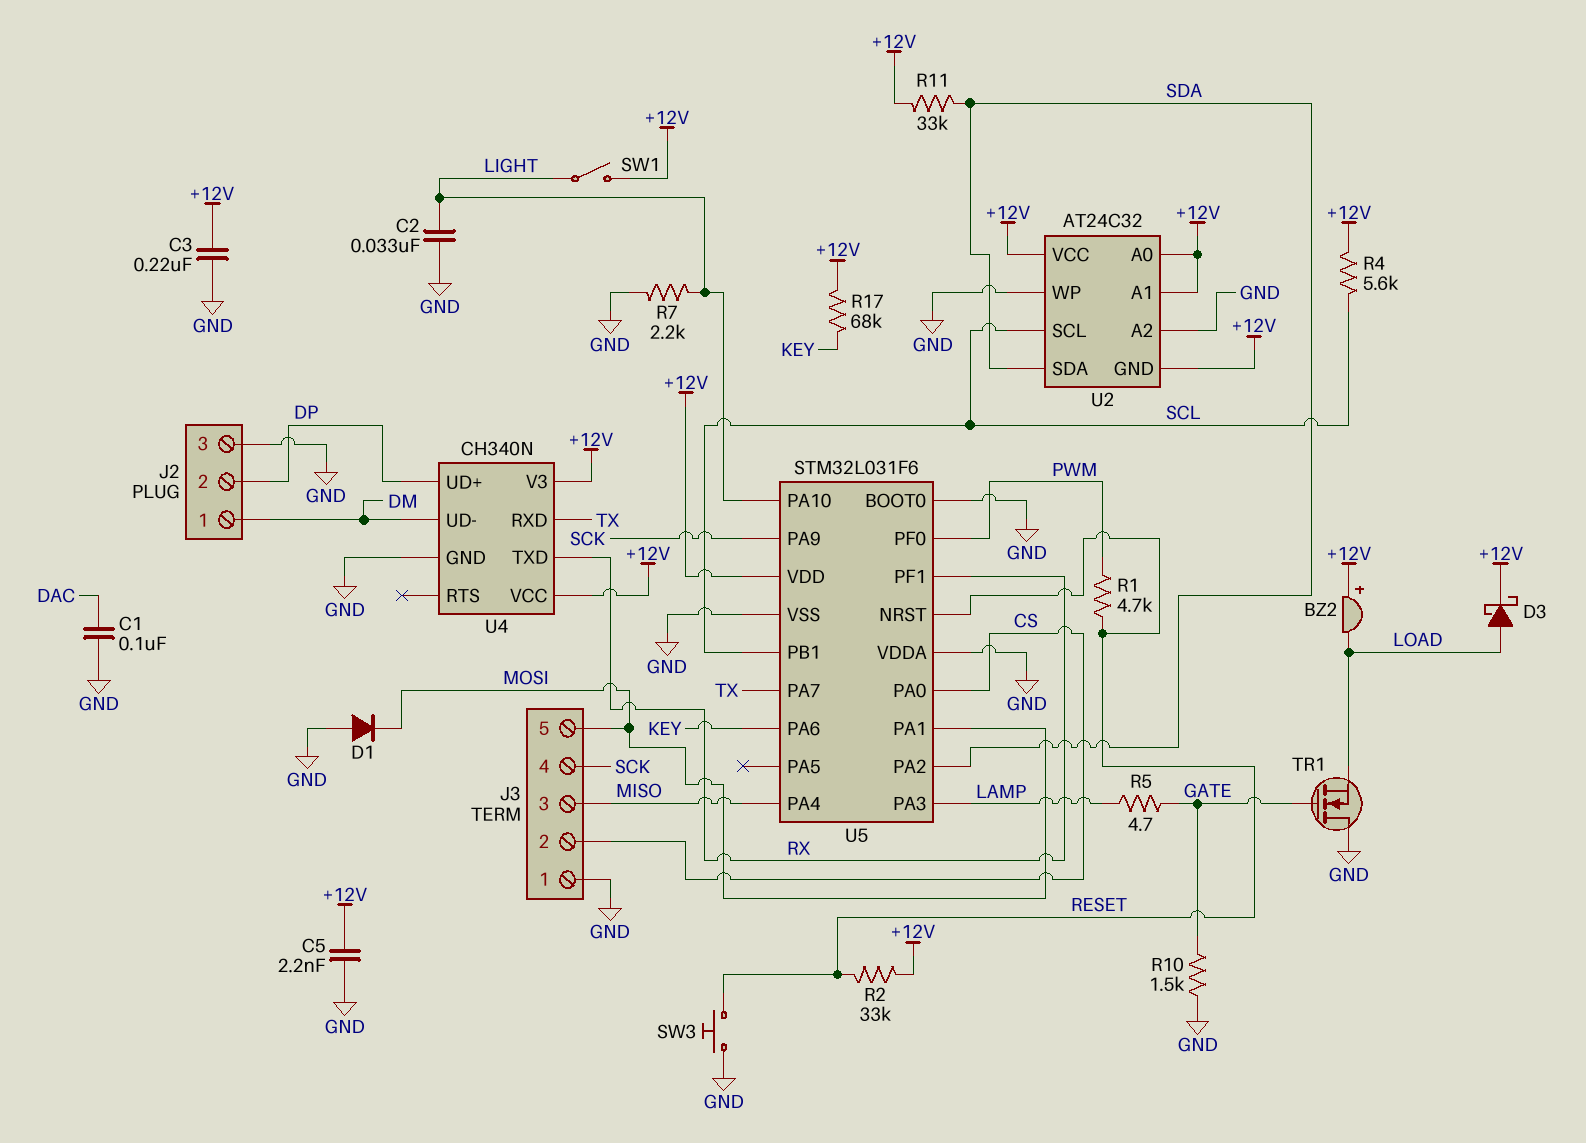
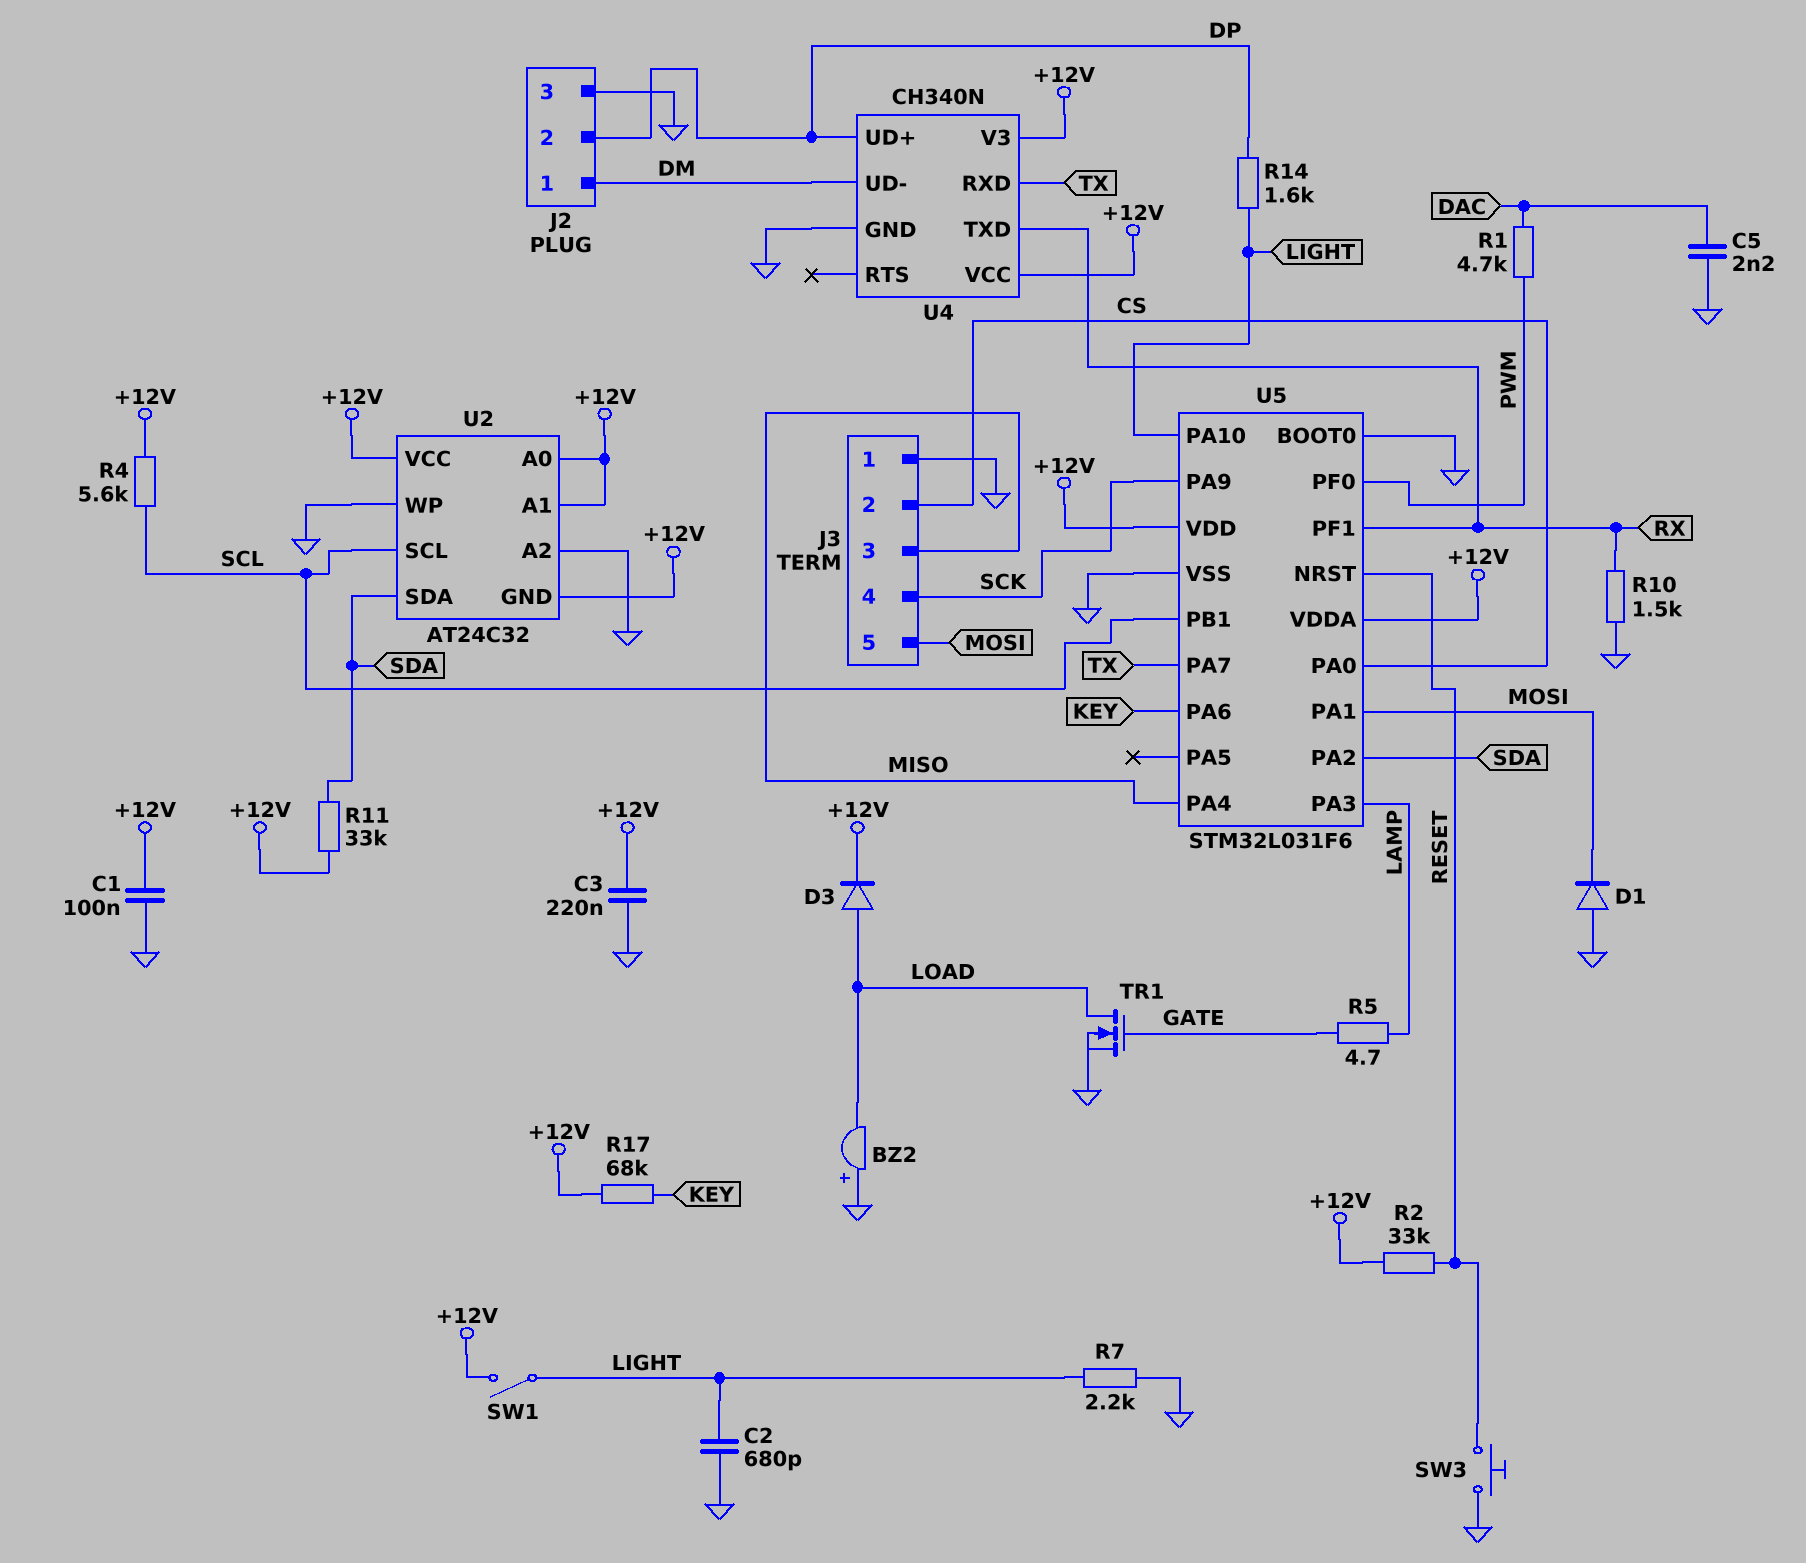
BZ2: buzzer (plus +12V, minus LOAD) -> buzzer (plus GND, minus LOAD)
C1: 100nF (DAC, GND) -> 100nF (+12V, GND)
C2: 33nF (GND, LIGHT) -> 680pF (GND, LIGHT)
C5: 2.2nF (+12V, GND) -> 2.2nF (DAC, GND)
D3: schottky (A LOAD, K +12V) -> diode (A LOAD, K +12V)
R1: 4.7k (PWM, RESET) -> 4.7k (DAC, PWM)
R10: 1.5k (GATE, GND) -> 1.5k (GND, RX)
R14: none -> 1.6k (DP, LIGHT)
TR1: NMOS (G GATE, D GND, S LOAD) -> NMOS (G GATE, D LOAD, S GND)
U5 pin VDDA: GND -> +12V

